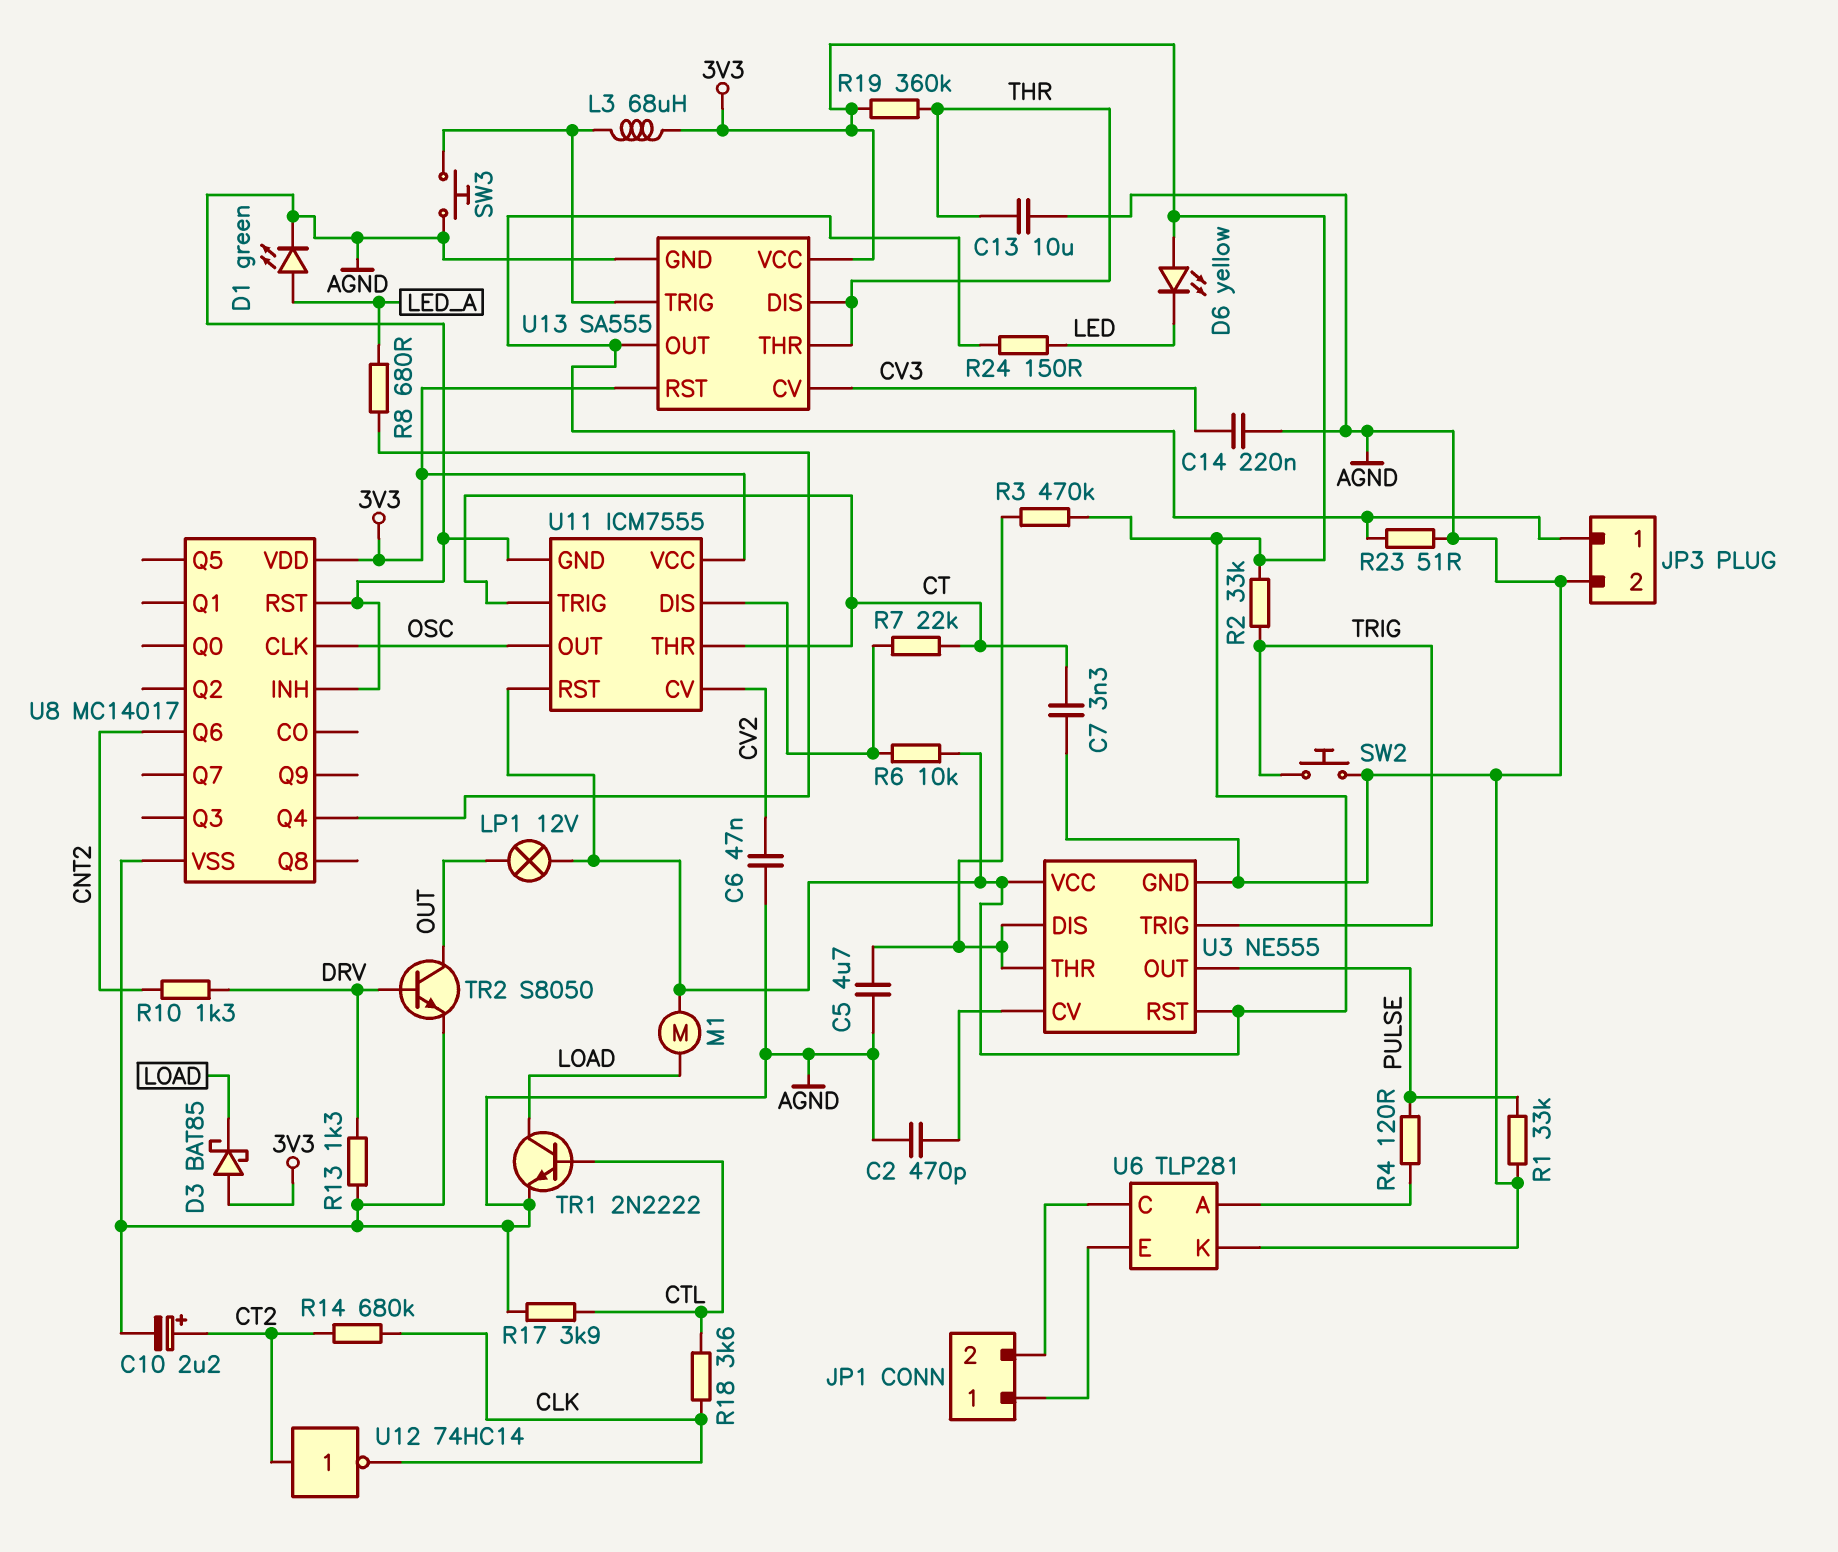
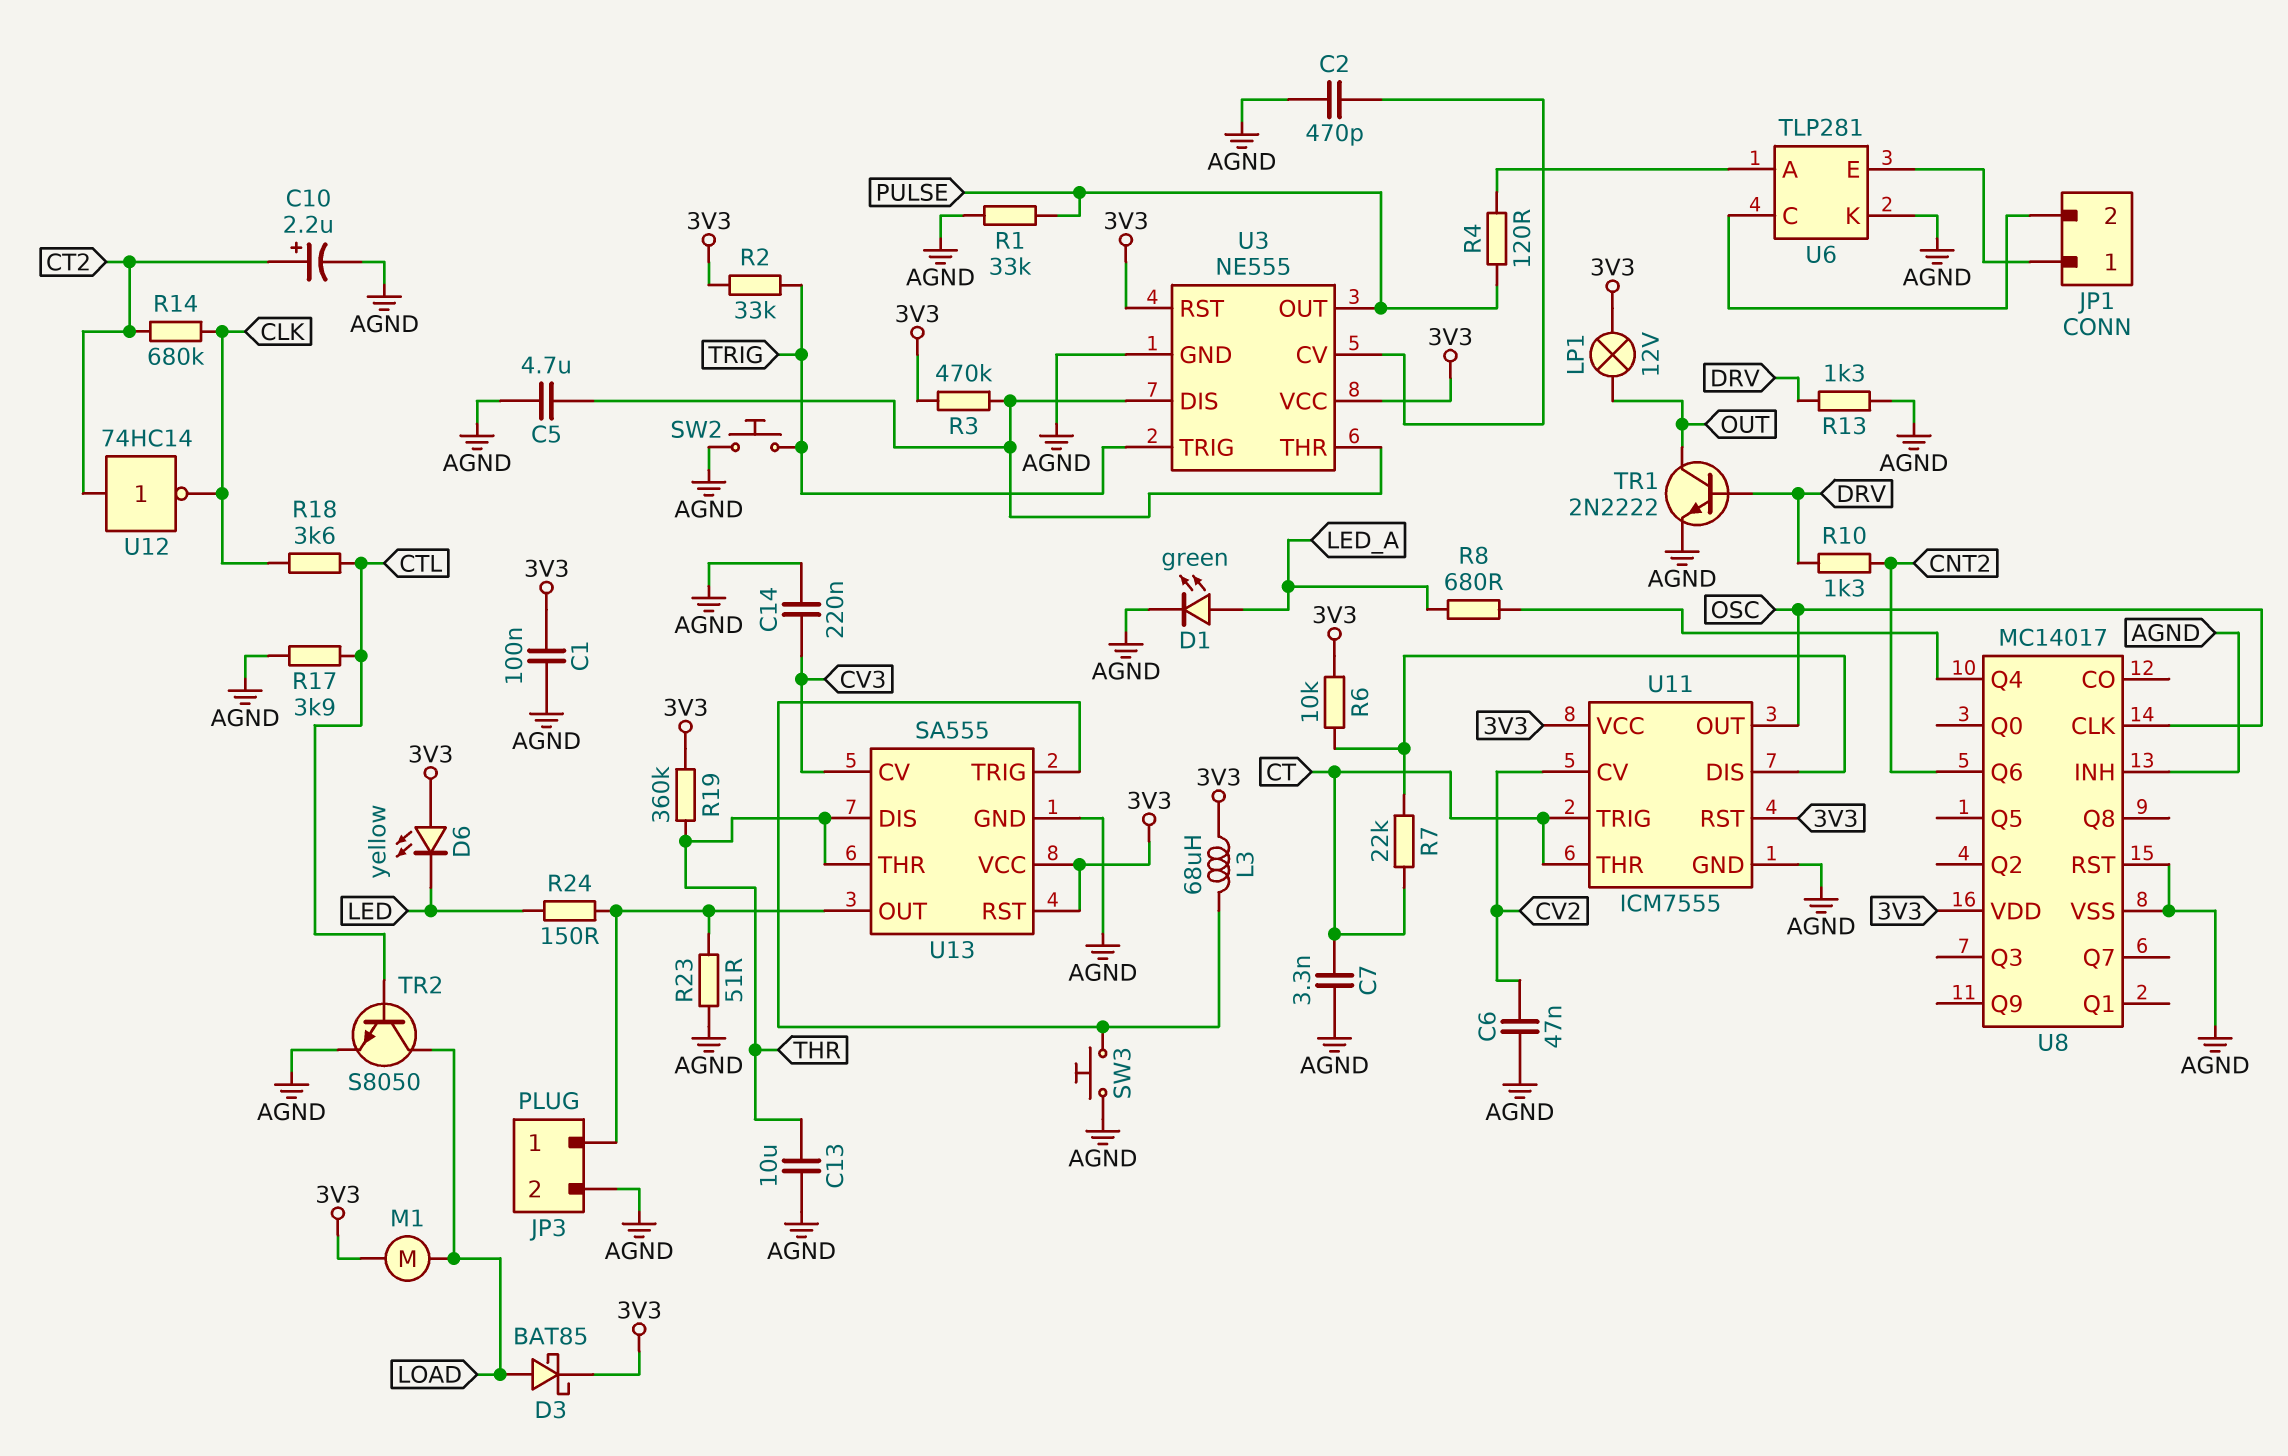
C1: none -> 100nF (3V3, AGND)
D3: schottky BAT85 (A 3V3, K LOAD) -> schottky BAT85 (A LOAD, K 3V3)
TR1: NPN 2N2222 (B CTL, C LOAD, E AGND) -> NPN 2N2222 (B DRV, C OUT, E AGND)
TR2: NPN S8050 (B DRV, C OUT, E AGND) -> NPN S8050 (B CTL, C LOAD, E AGND)

